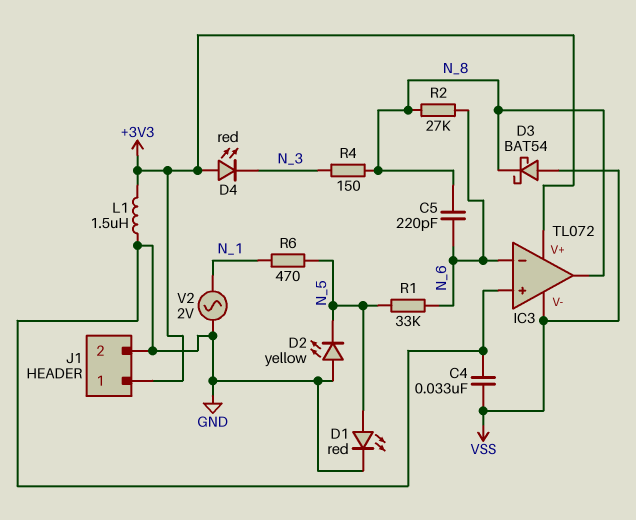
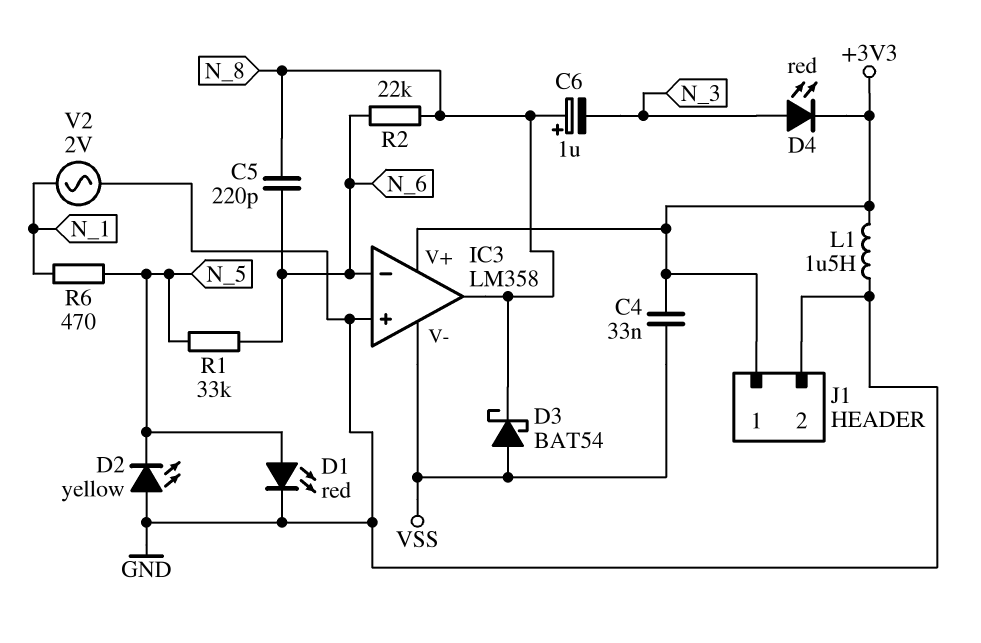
C4: 33nF (GND, VSS) -> 33nF (+3V3, VSS)
C6: none -> 1uF (plus N_8, minus N_3)
D4: LED red (A +3V3, K N_3) -> LED red (A N_3, K +3V3)
IC3: TL072 -> LM358
R2: 27k (N_6, N_8) -> 22k (N_6, N_8)
R4: 150 (N_3, N_8) -> none

